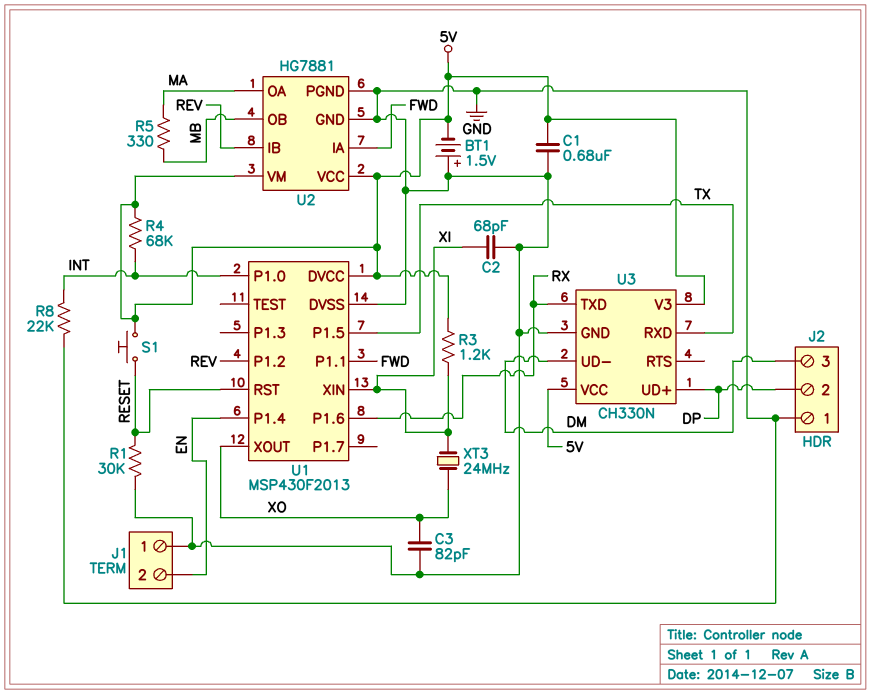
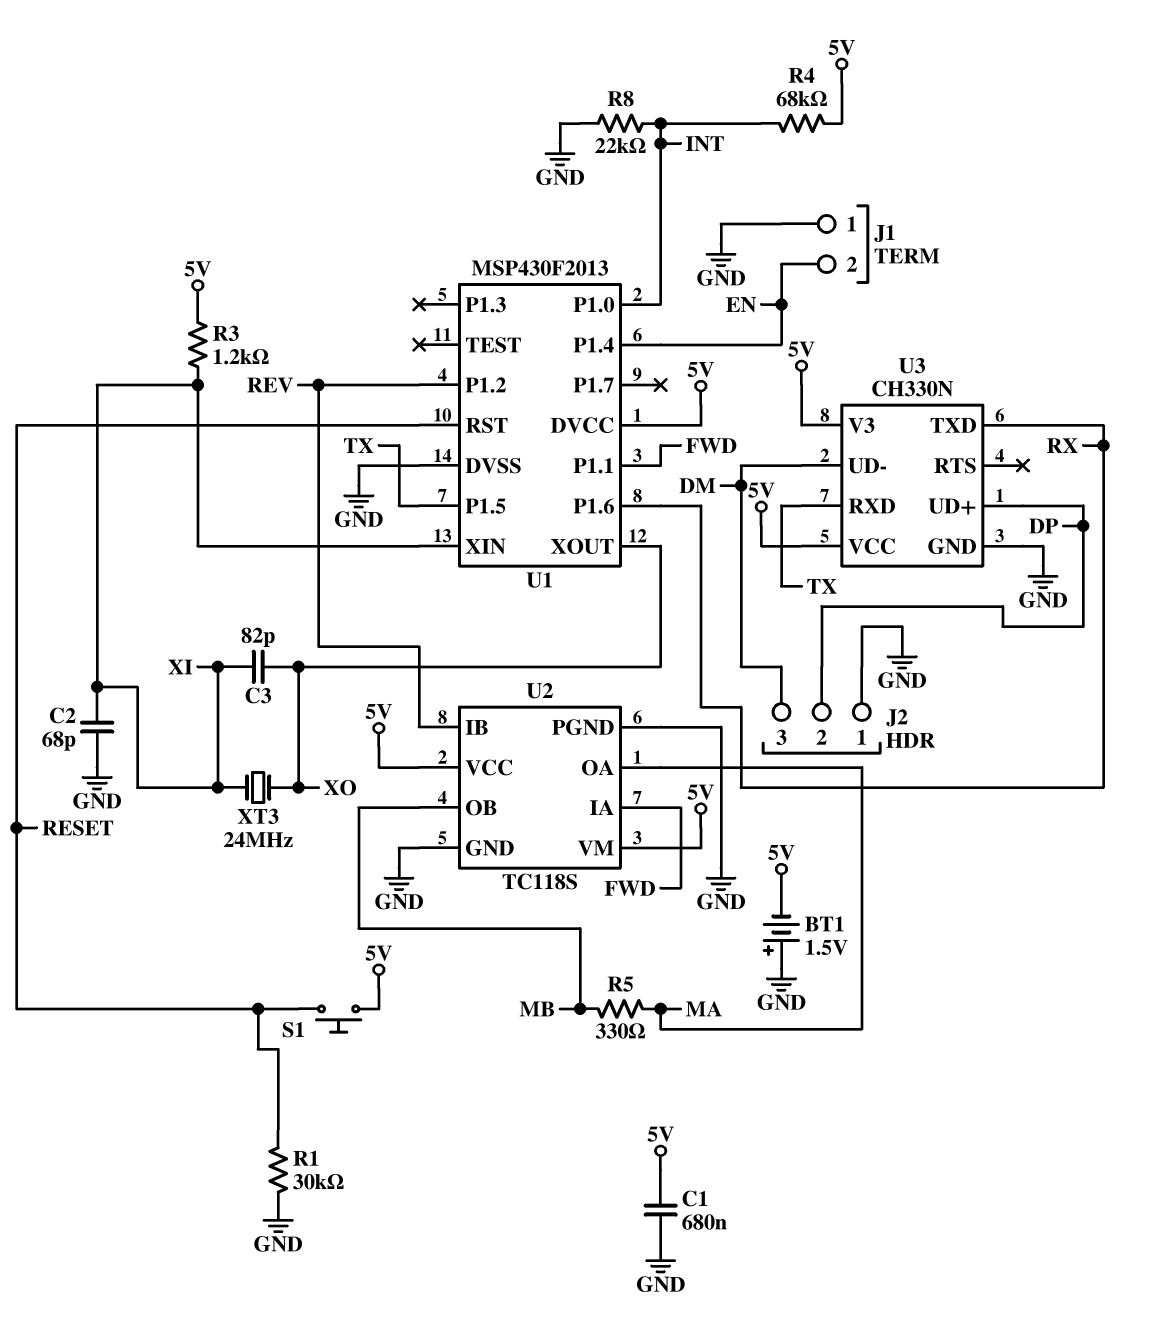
C3: 82pF (GND, XO) -> 82pF (XI, XO)
U2: HG7881 -> TC118S

